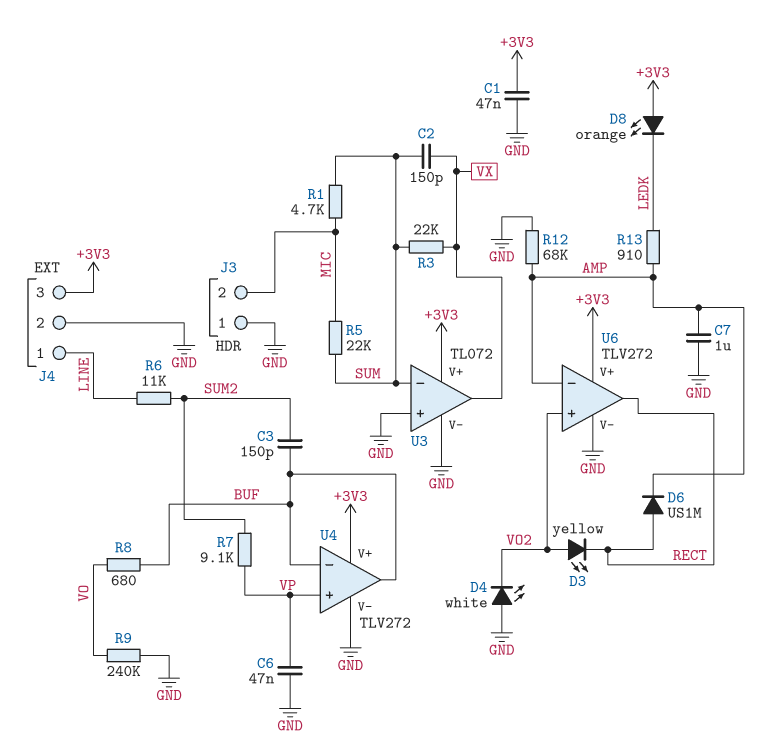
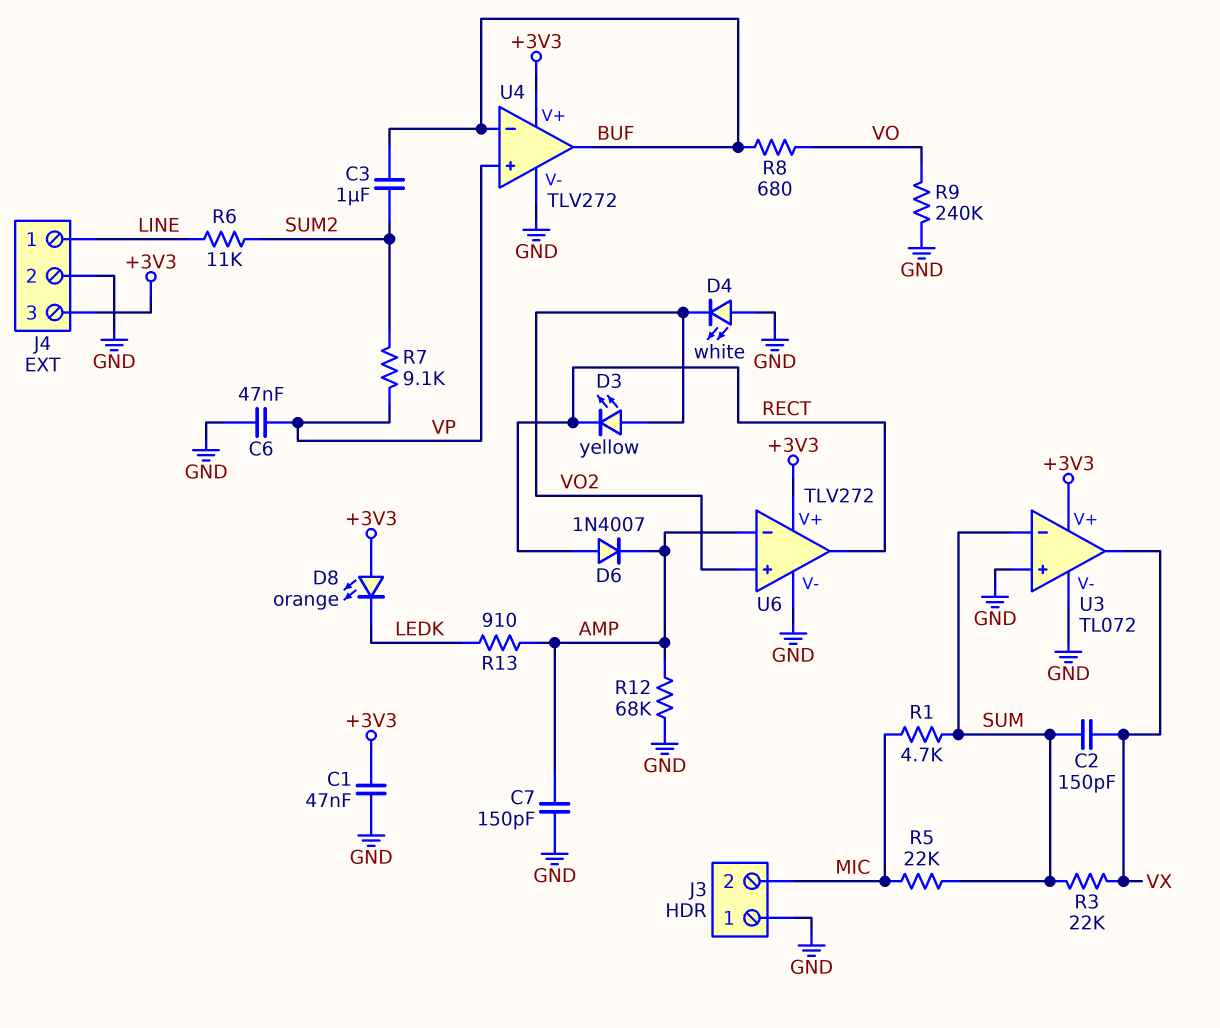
C3: 150pF (BUF, SUM2) -> 1uF (BUF, SUM2)
C7: 1uF (AMP, GND) -> 150pF (AMP, GND)
D6: diode US1M (A RECT, K AMP) -> diode 1N4007 (A RECT, K AMP)

